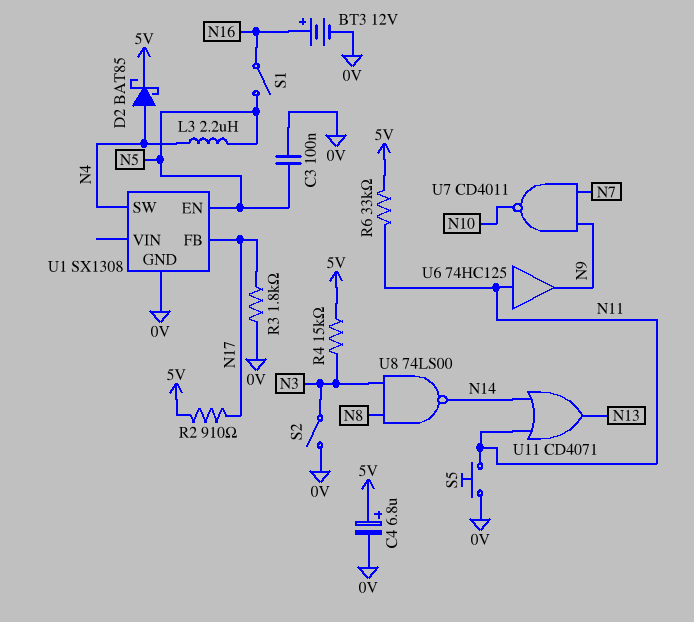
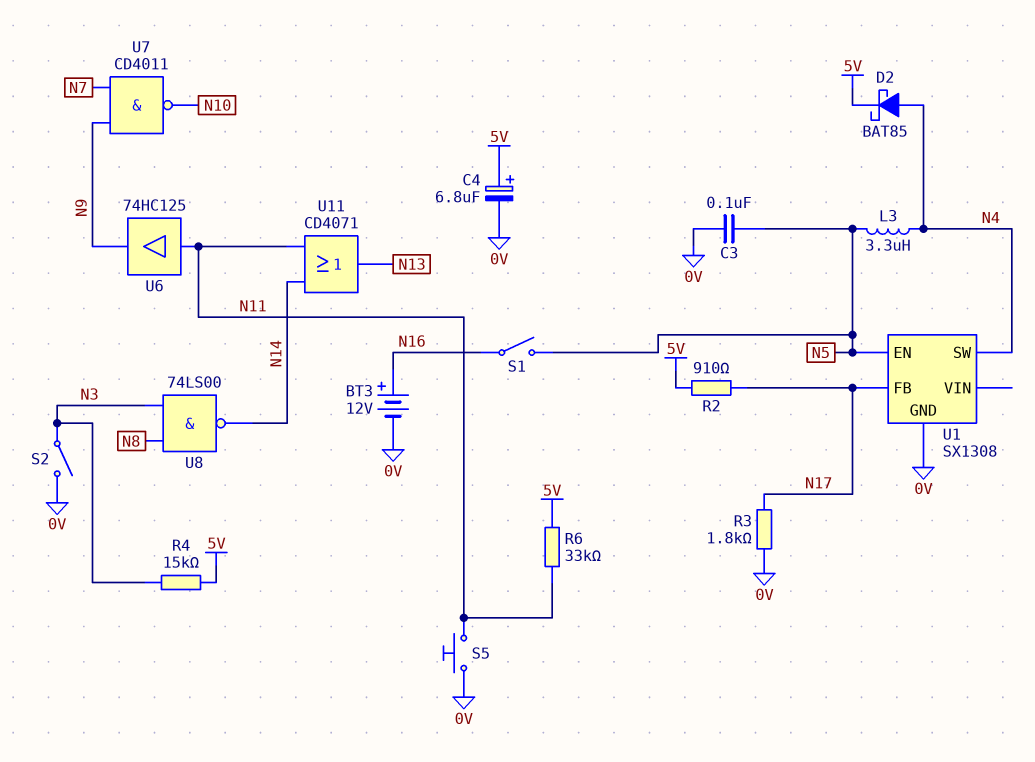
L3: 2.2uH (N4, N5) -> 3.3uH (N4, N5)

